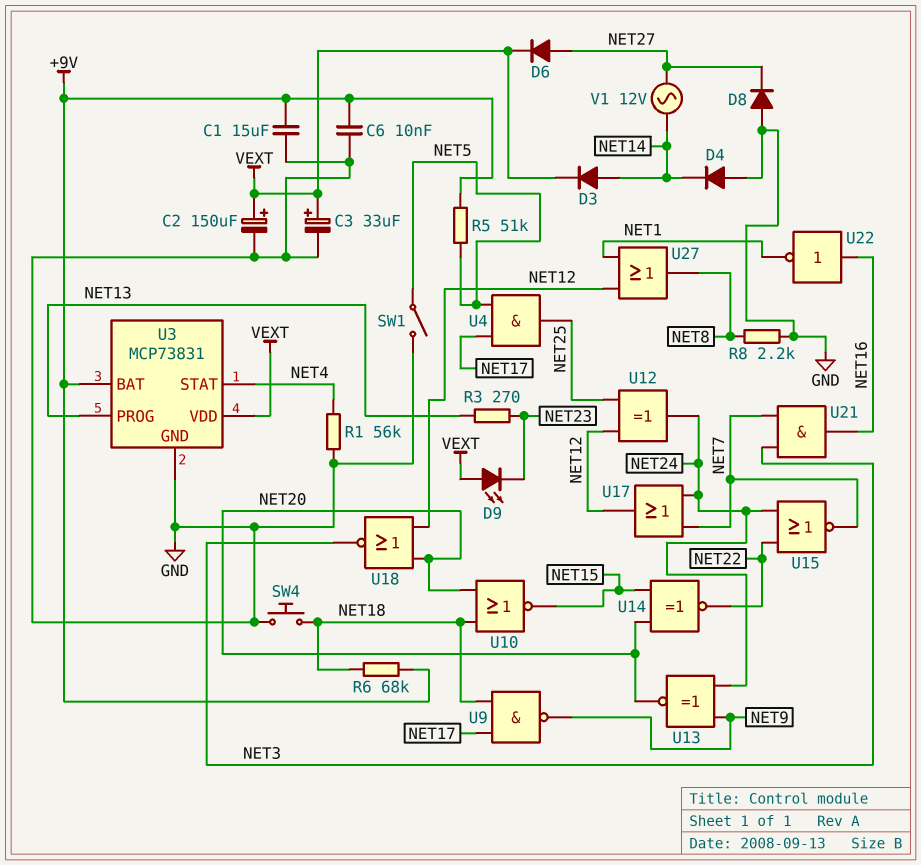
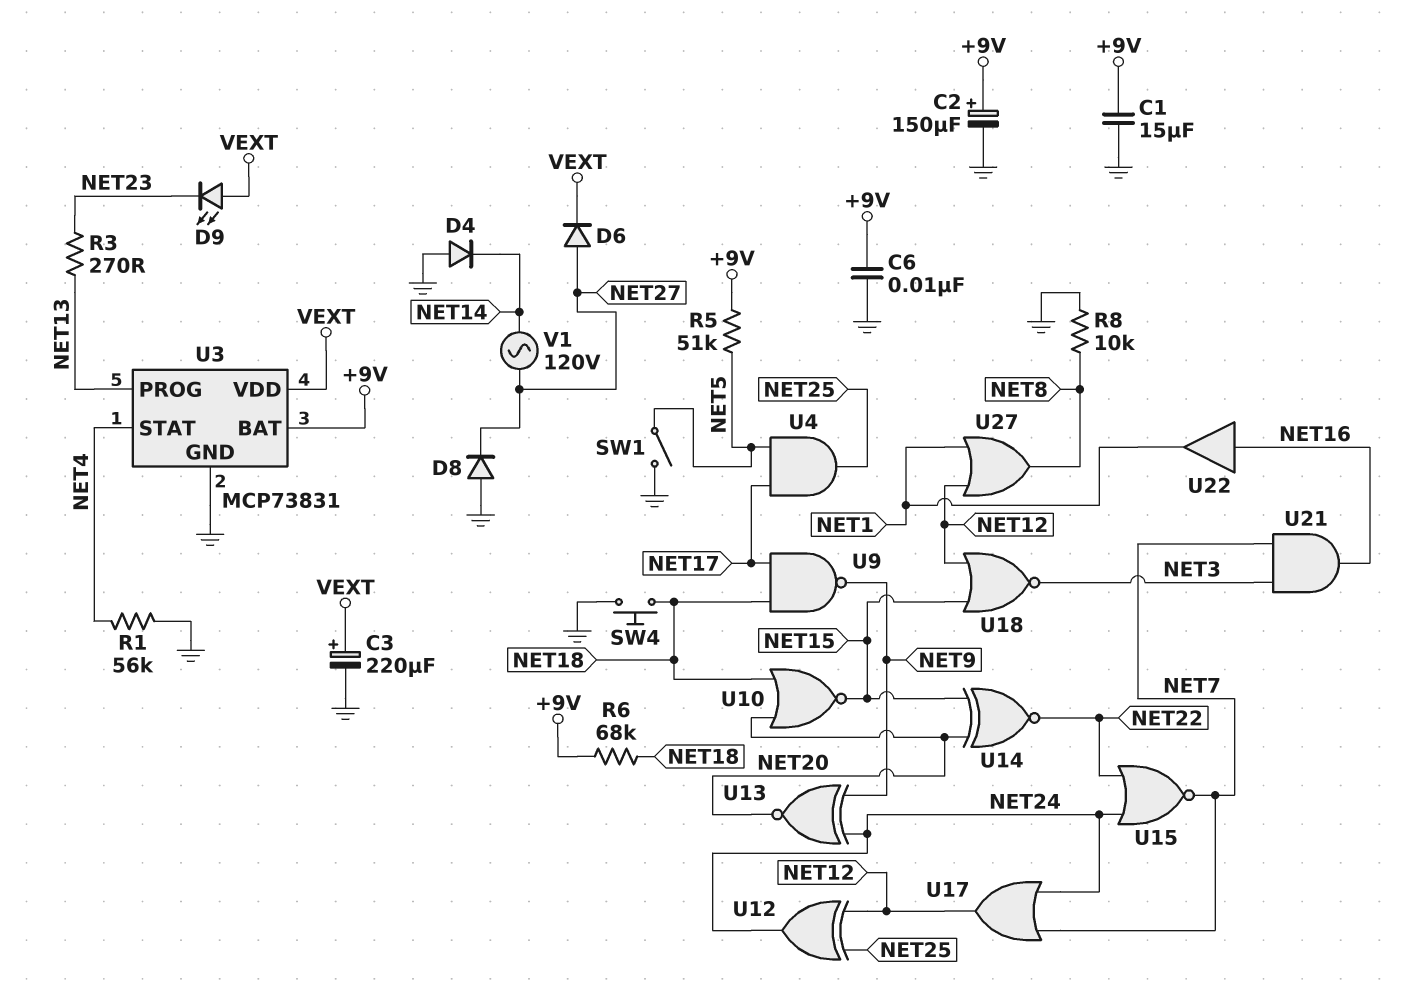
C2: 150uF (plus VEXT, minus GND) -> 150uF (plus +9V, minus GND)
C3: 33uF (plus VEXT, minus GND) -> 220uF (plus VEXT, minus GND)
D3: diode (A NET14, K VEXT) -> none
R8: 2.2k (GND, NET8) -> 10k (GND, NET8)
U18: NOR (in NET12, in NET20, out NET3) -> NOR (in NET12, in NET15, out NET3)
U22: NOT (in NET16, out NET1) -> buffer (in NET16, out NET1)
V1: AC 12V (NET14, NET27) -> AC 120V (NET14, NET27)

